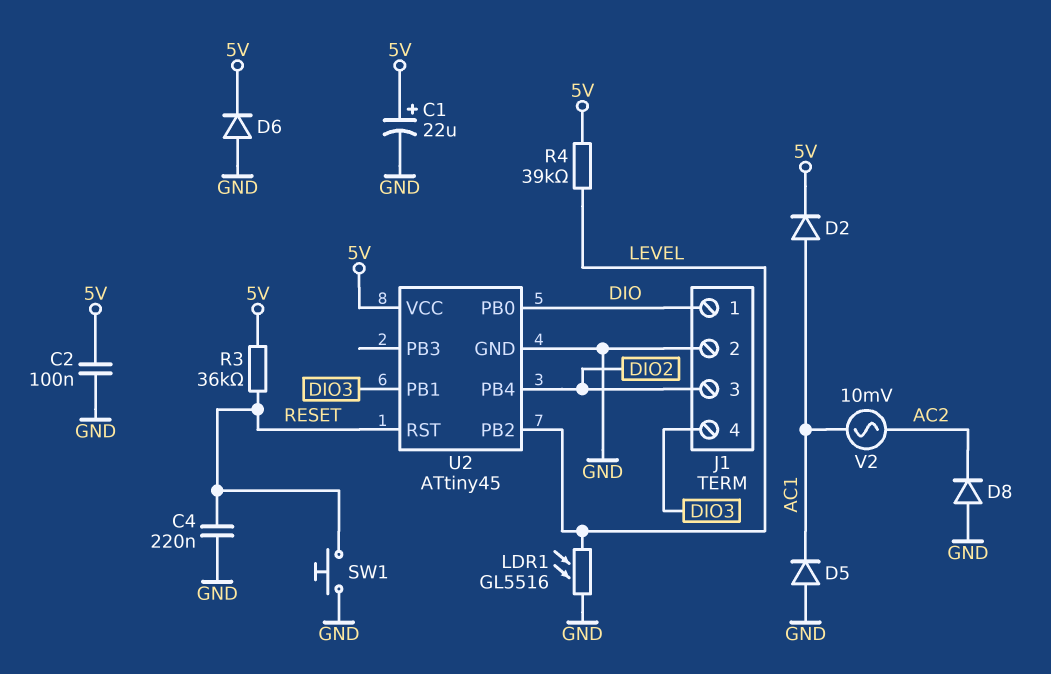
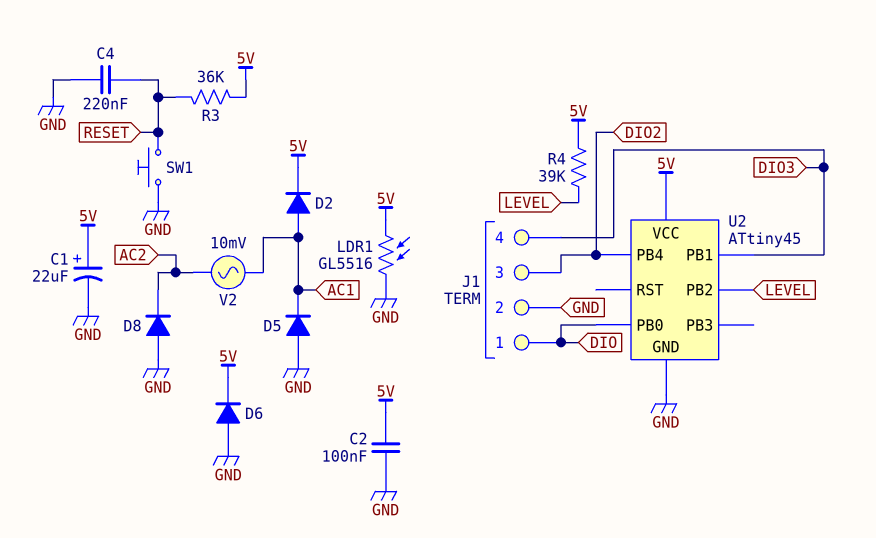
LDR1: GL5516 (GND, LEVEL) -> GL5516 (5V, GND)
U2 pin RST: RESET -> none

